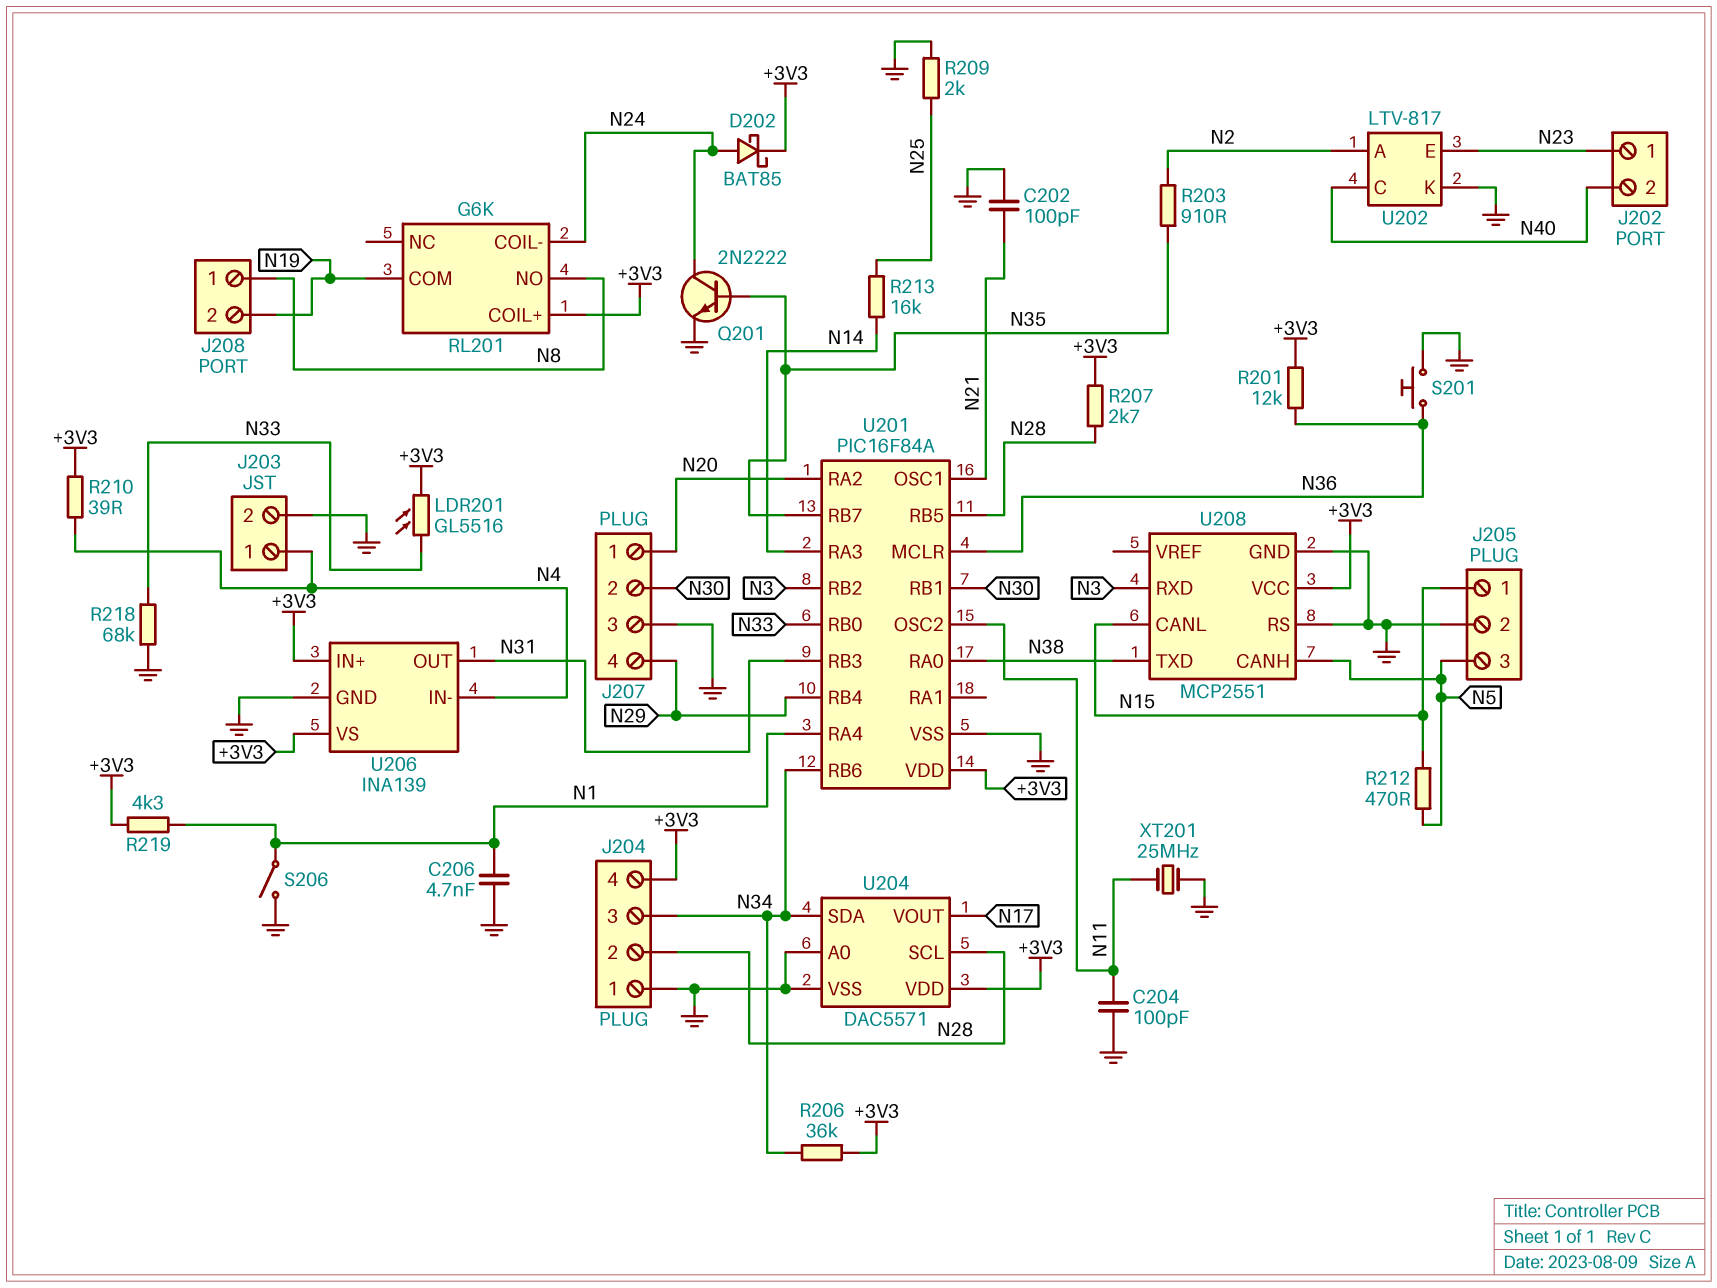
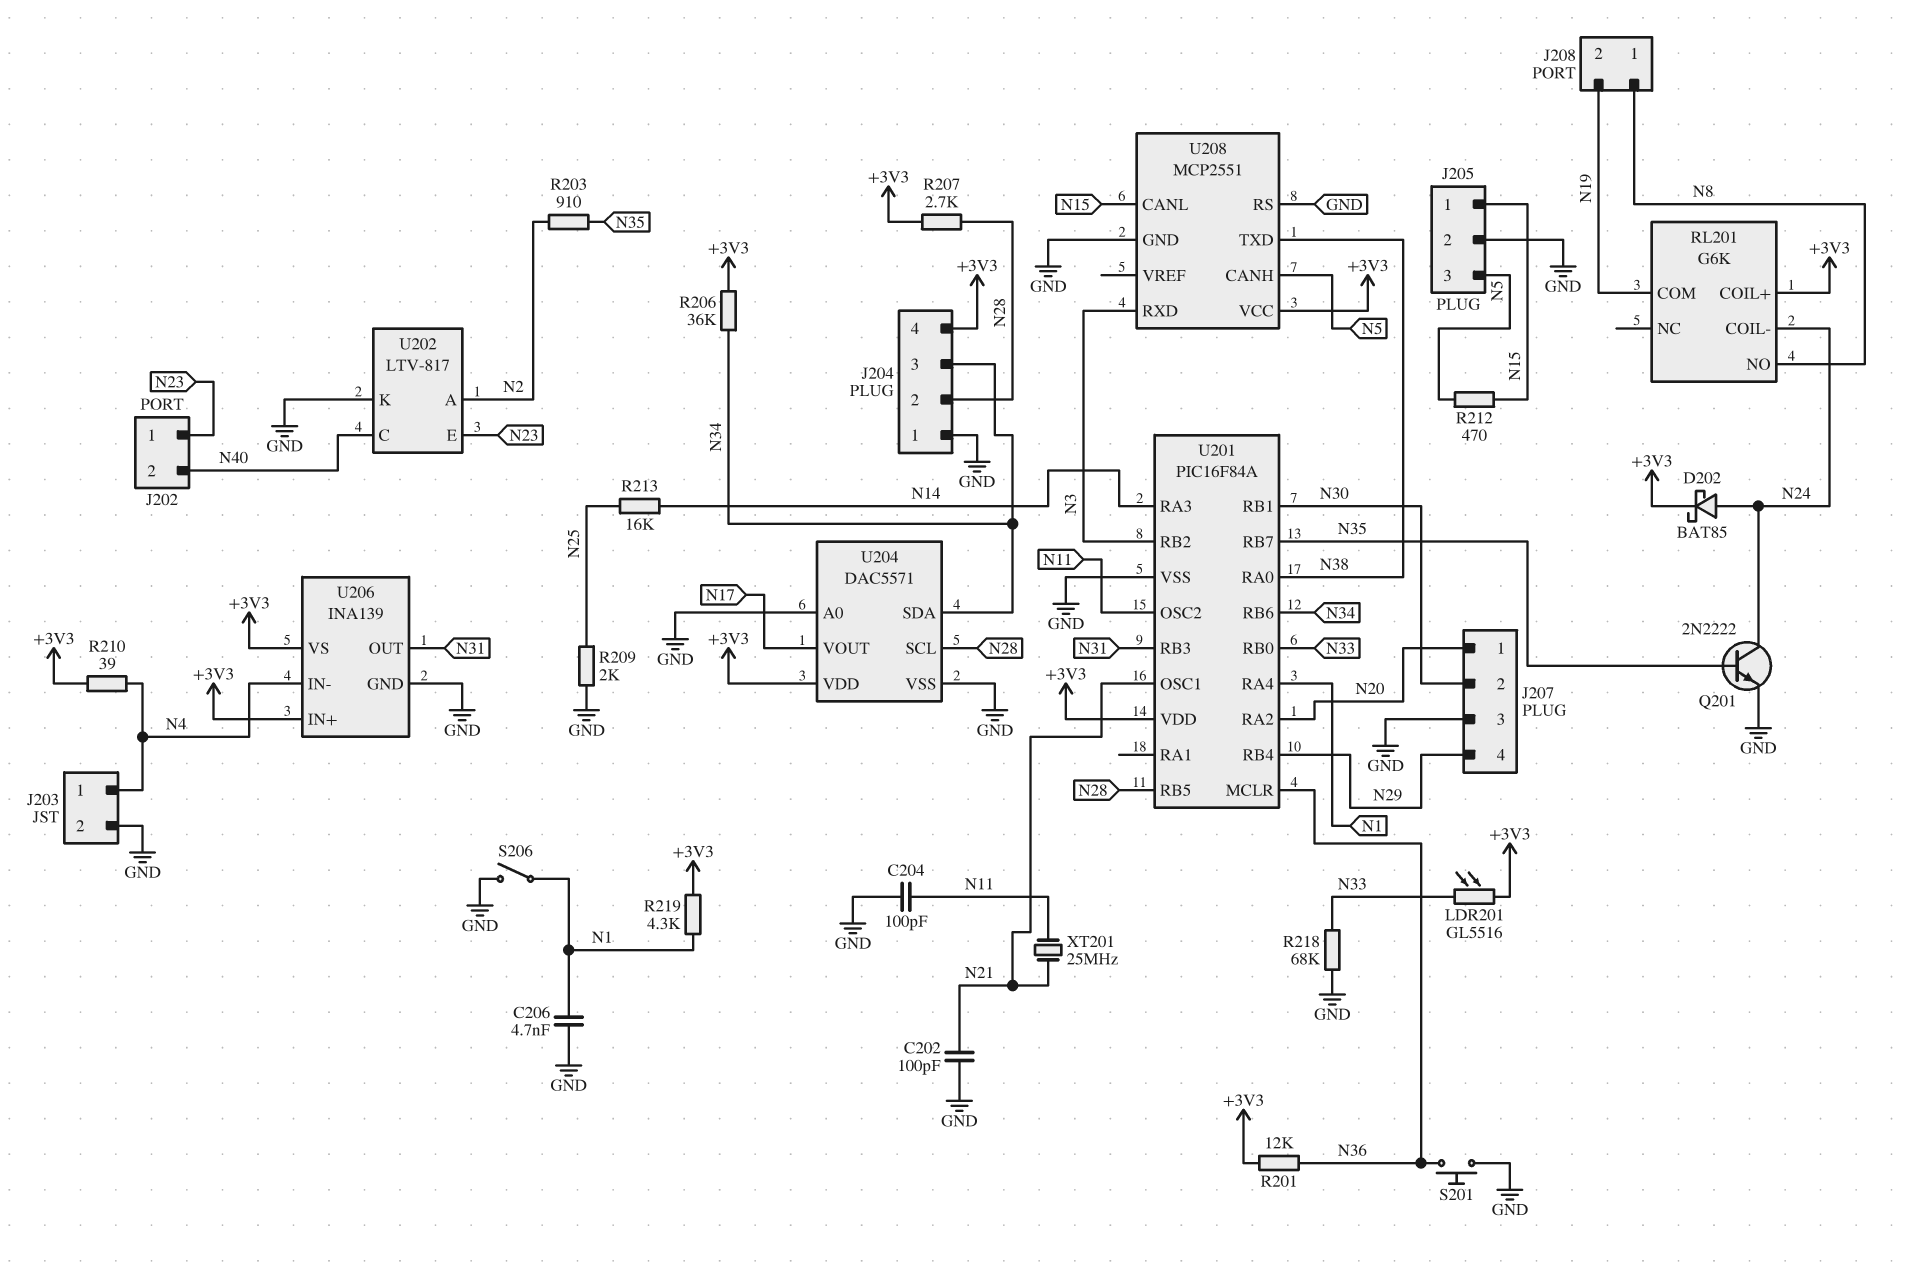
XT201: 25MHz (GND, N11) -> 25MHz (N11, N21)

